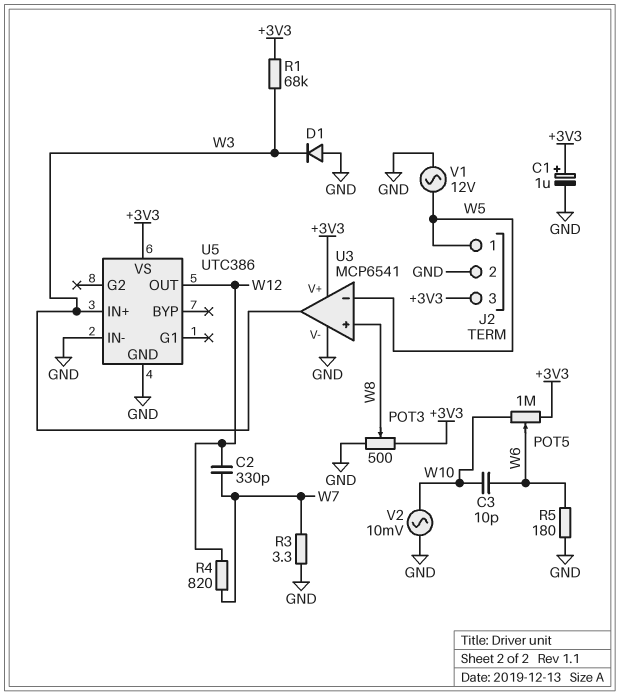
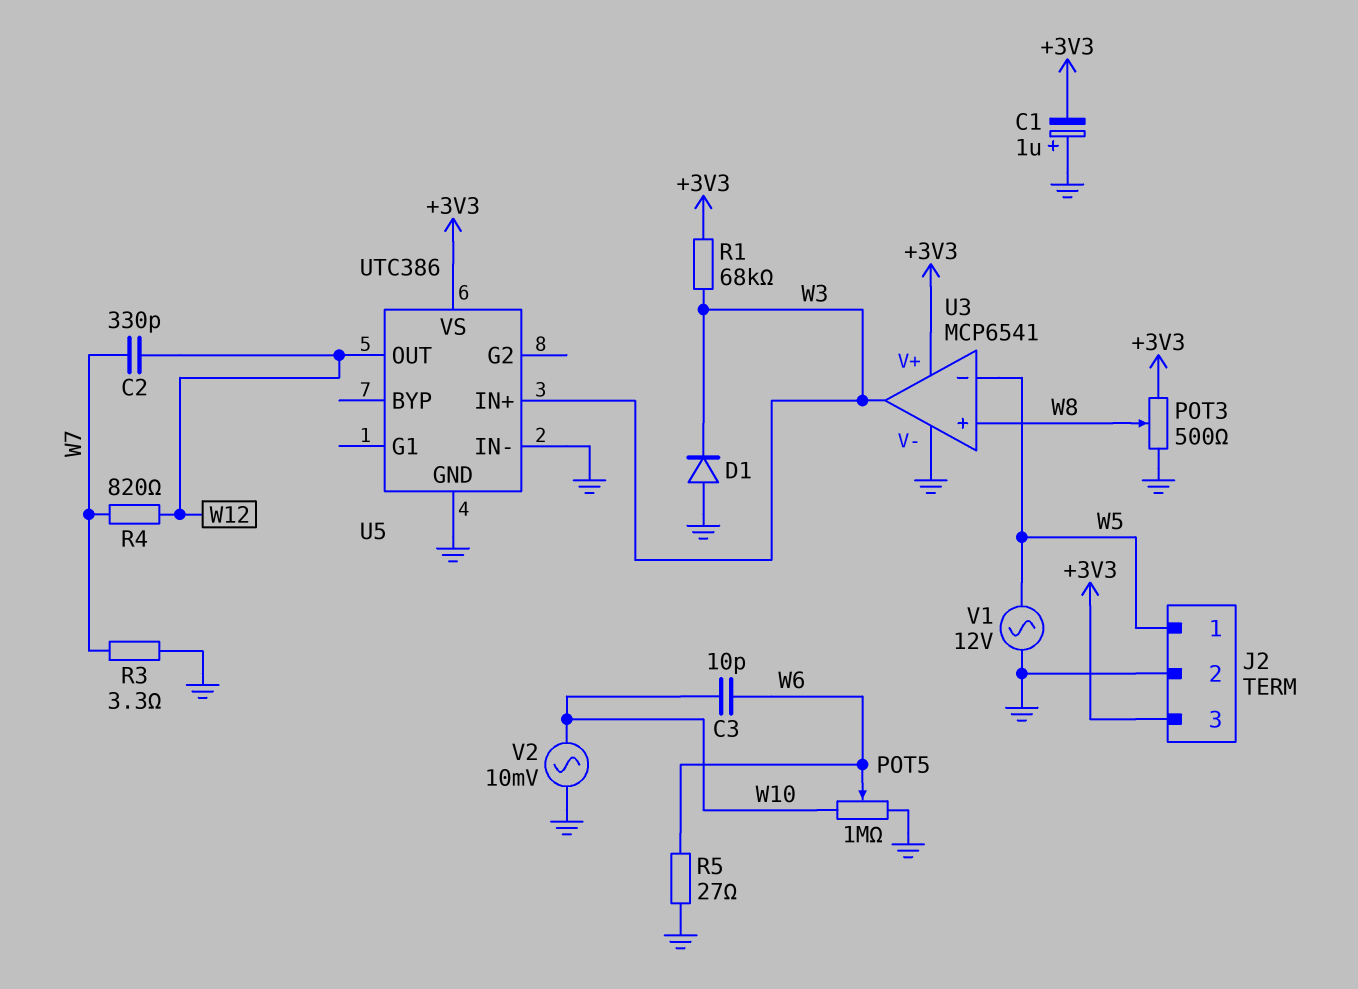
C1: 1uF (plus +3V3, minus GND) -> 1uF (plus GND, minus +3V3)
POT5: 1M (+3V3, W10, wiper W6) -> 1M (GND, W10, wiper W6)
R5: 180 (GND, W6) -> 27 (GND, W6)

